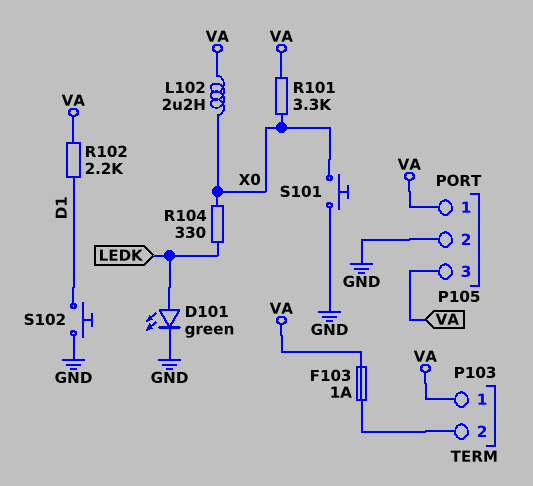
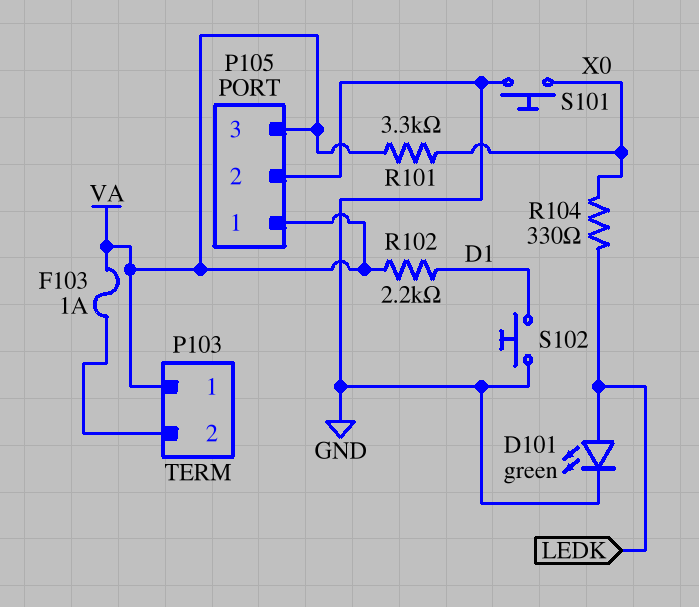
L102: 2.2uH (VA, X0) -> none

